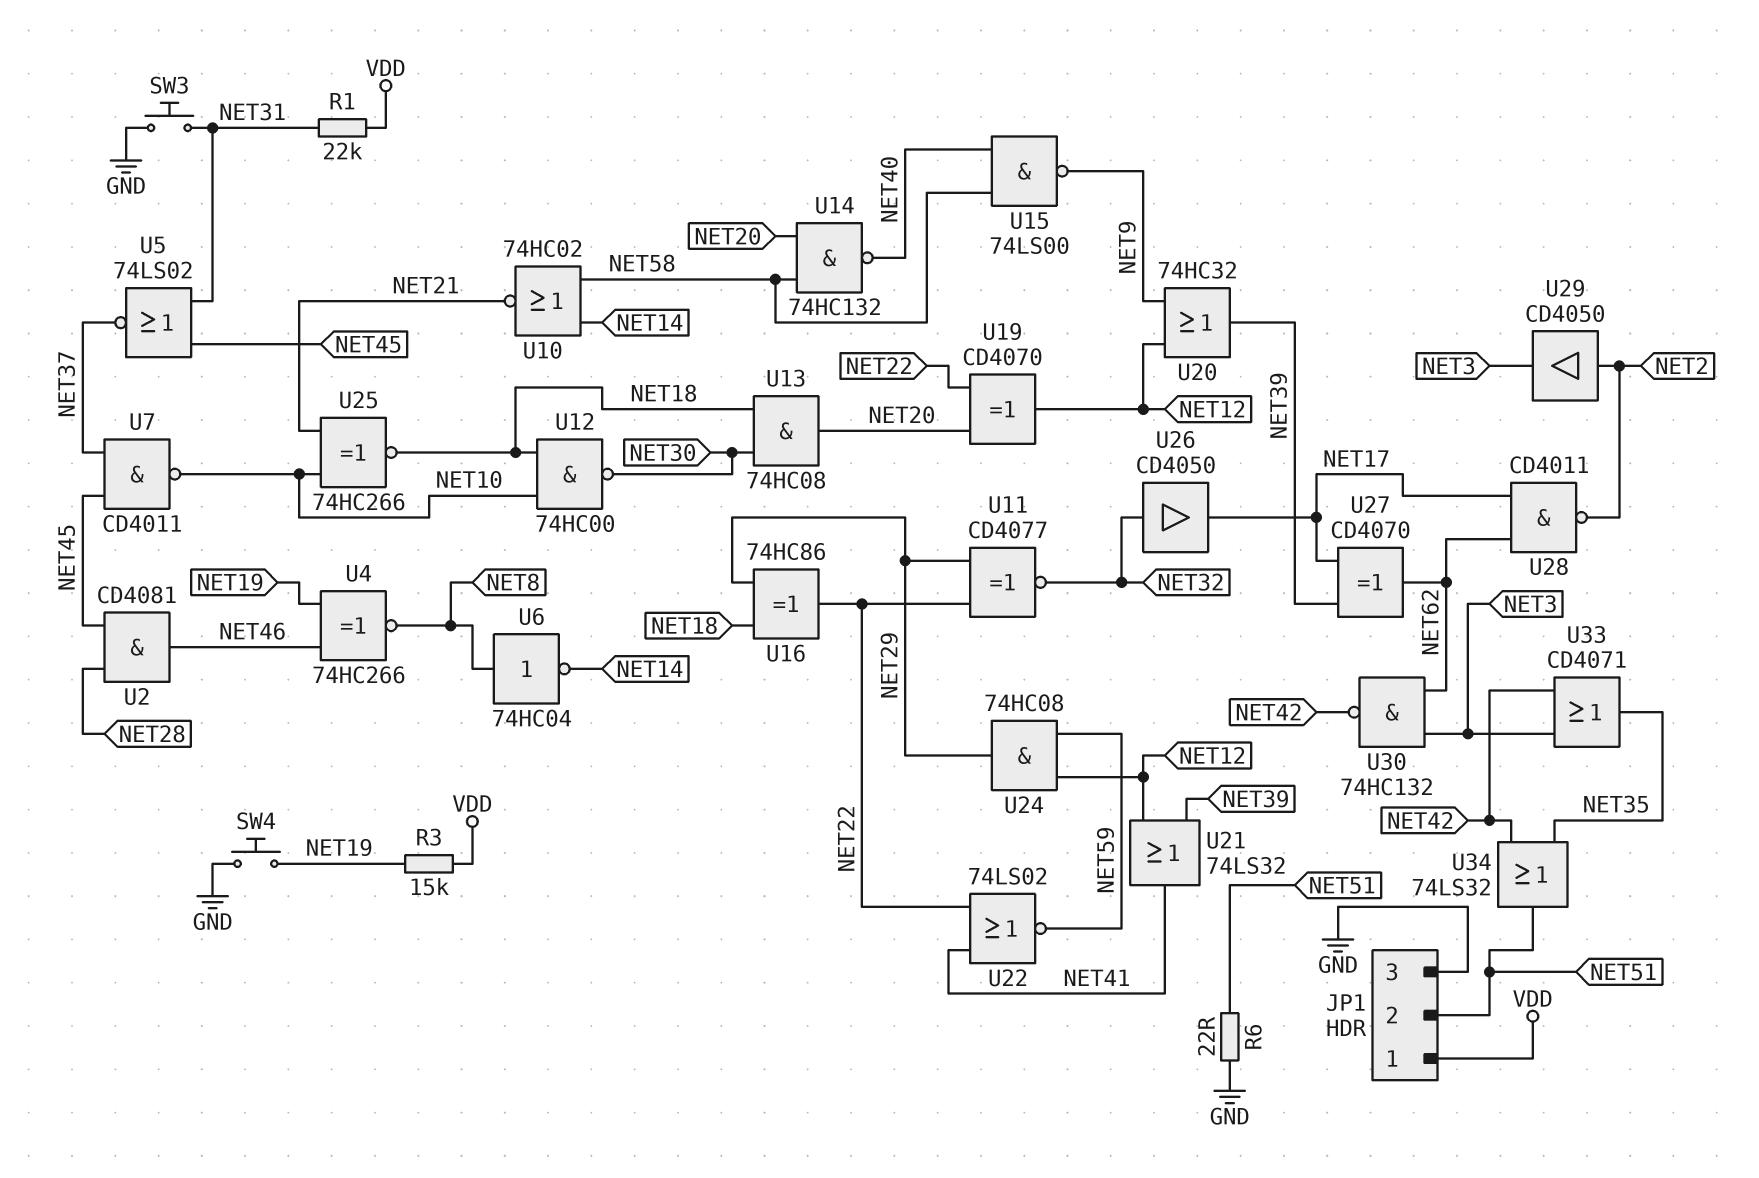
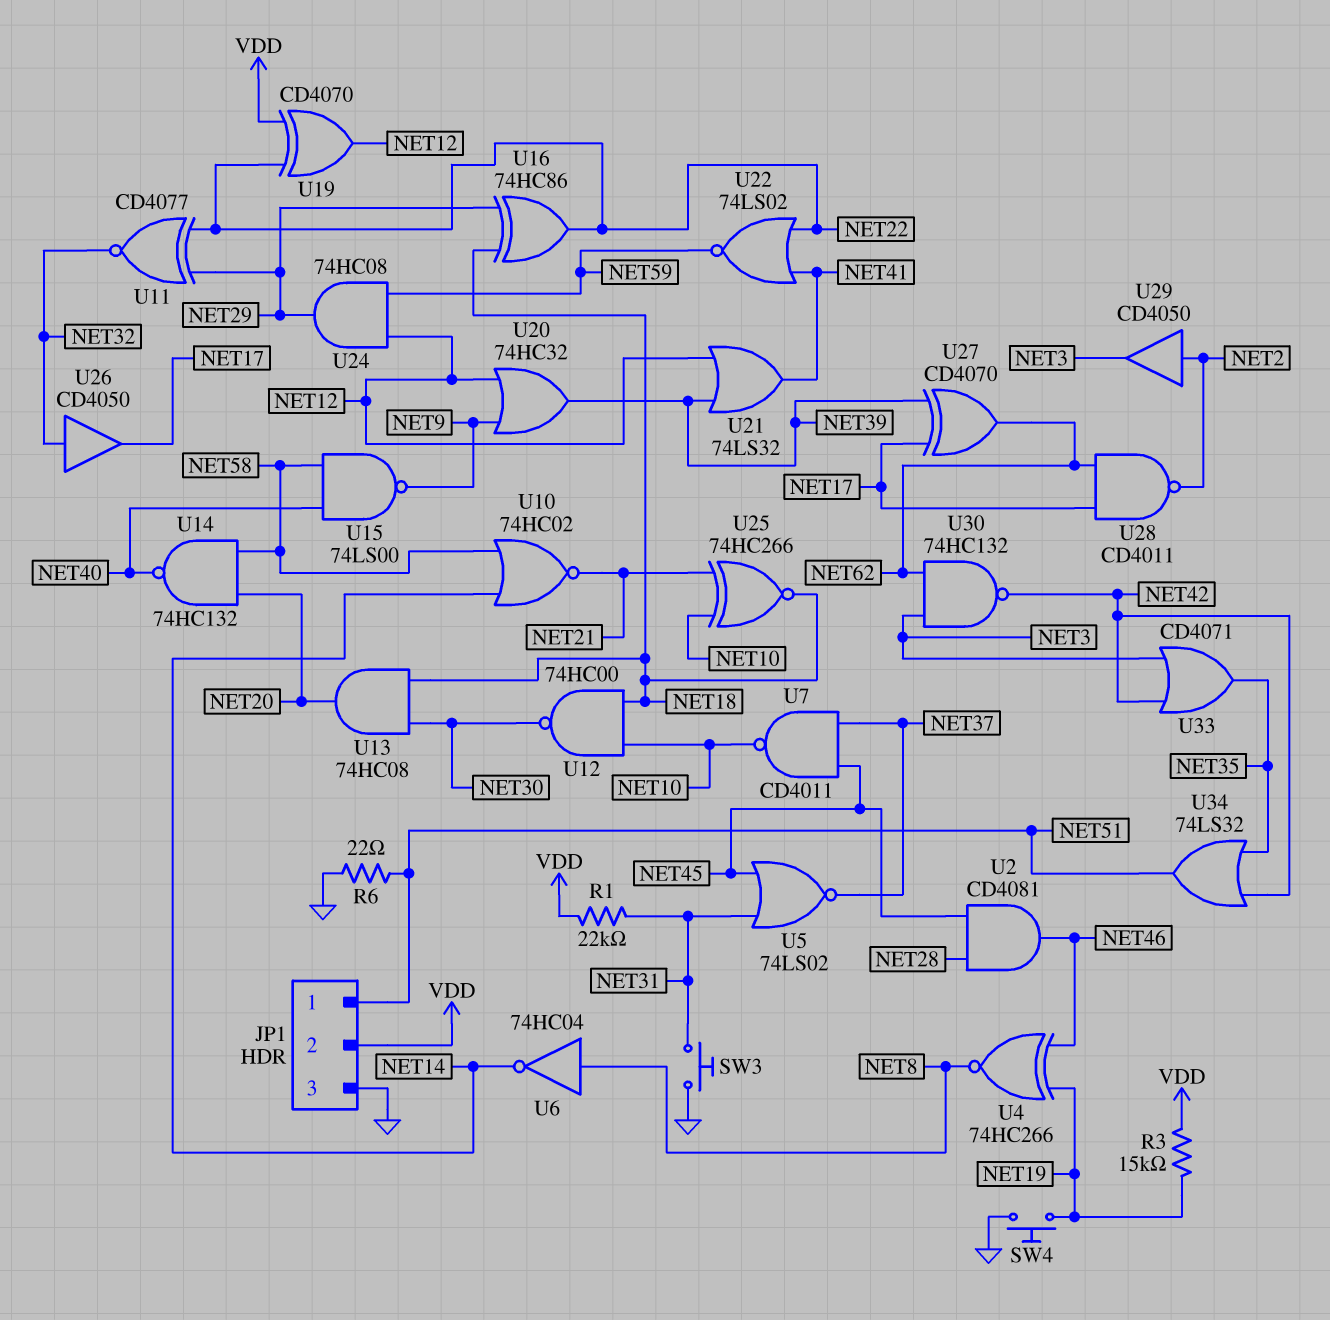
JP1 pin 1: VDD -> NET51
JP1 pin 2: NET51 -> VDD
U19: XOR CD4070 (in NET20, in NET22, out NET12) -> XOR CD4070 (in NET22, in VDD, out NET12)

